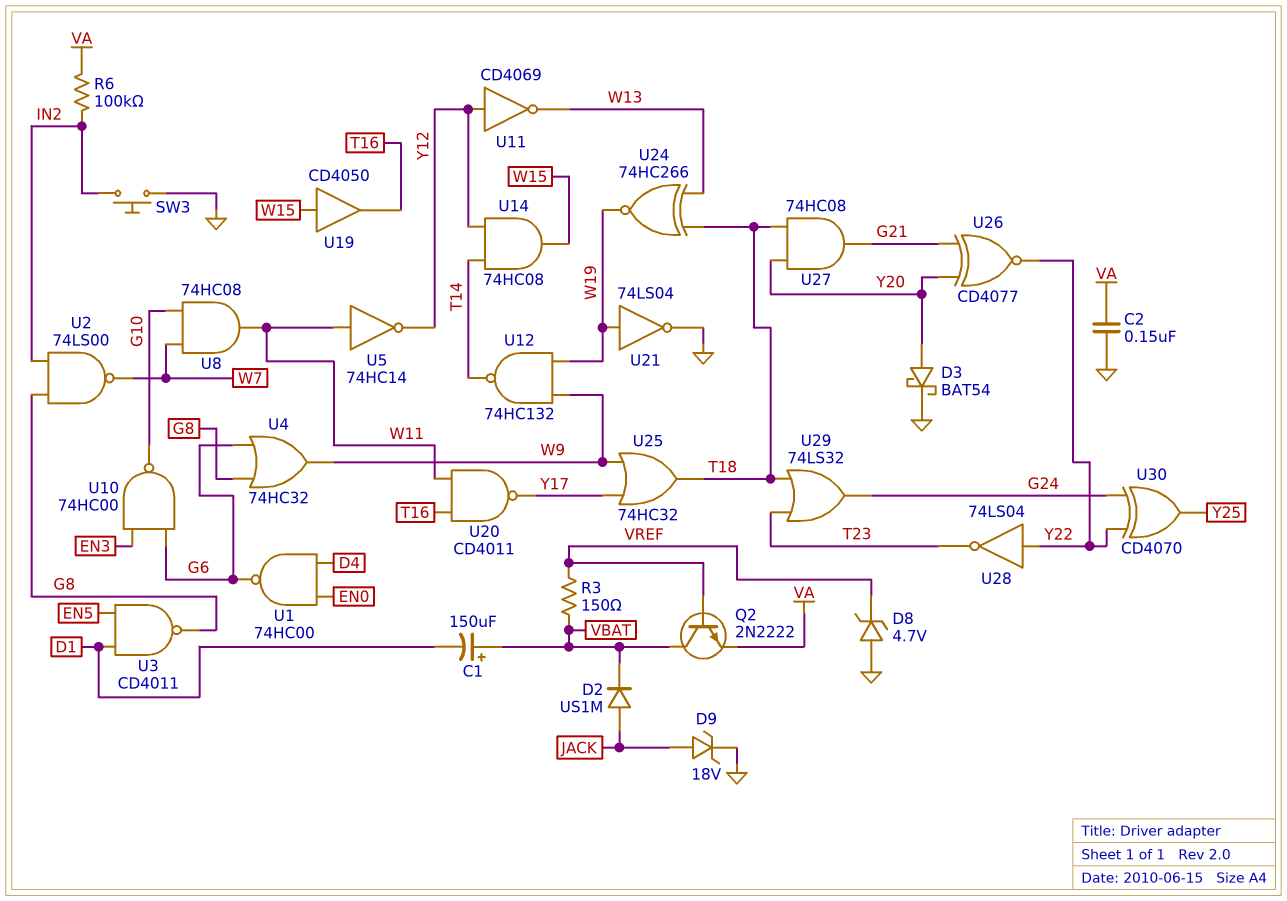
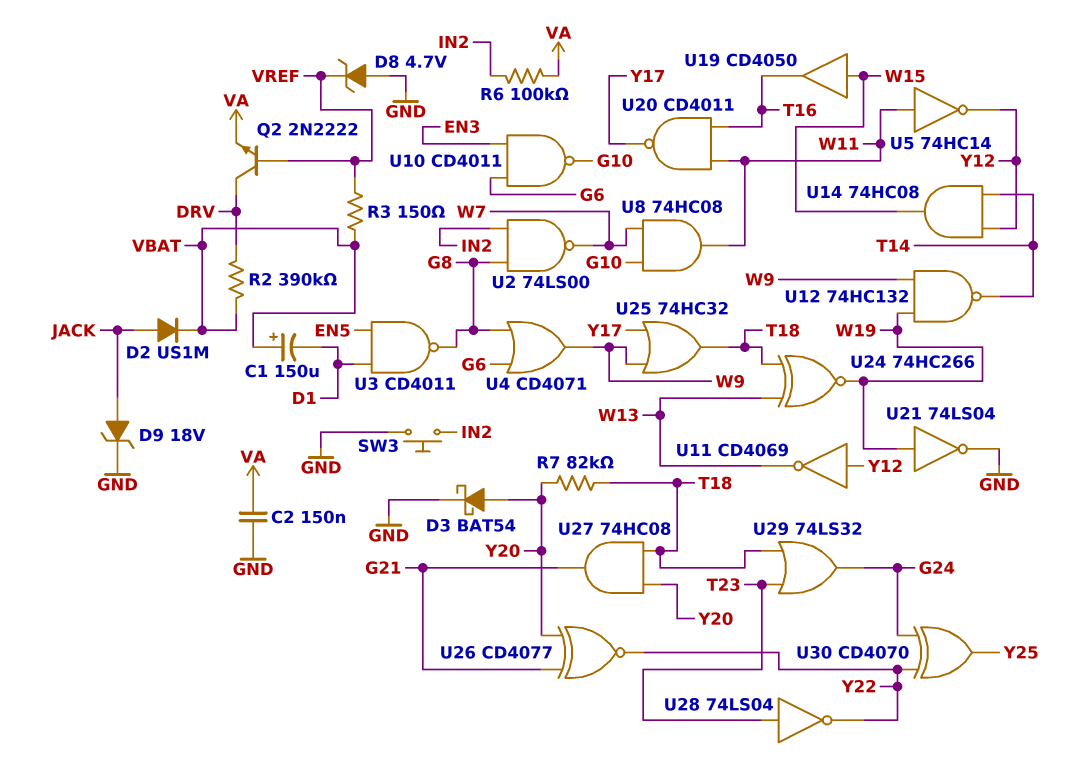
Q2: NPN 2N2222 (B VREF, C VBAT, E VA) -> NPN 2N2222 (B VREF, C DRV, E VA)
R2: none -> 390k (DRV, VBAT)
R7: none -> 82k (T18, Y20)
U1: NAND 74HC00 (in D4, in EN0, out G6) -> none
U4: OR 74HC32 (in G6, in G8, out W9) -> OR CD4071 (in G6, in G8, out W9)
U10: NAND 74HC00 (in EN3, in G6, out G10) -> NAND CD4011 (in EN3, in G6, out G10)
U28: NOT 74LS04 (in Y22, out T23) -> NOT 74LS04 (in T23, out Y22)

